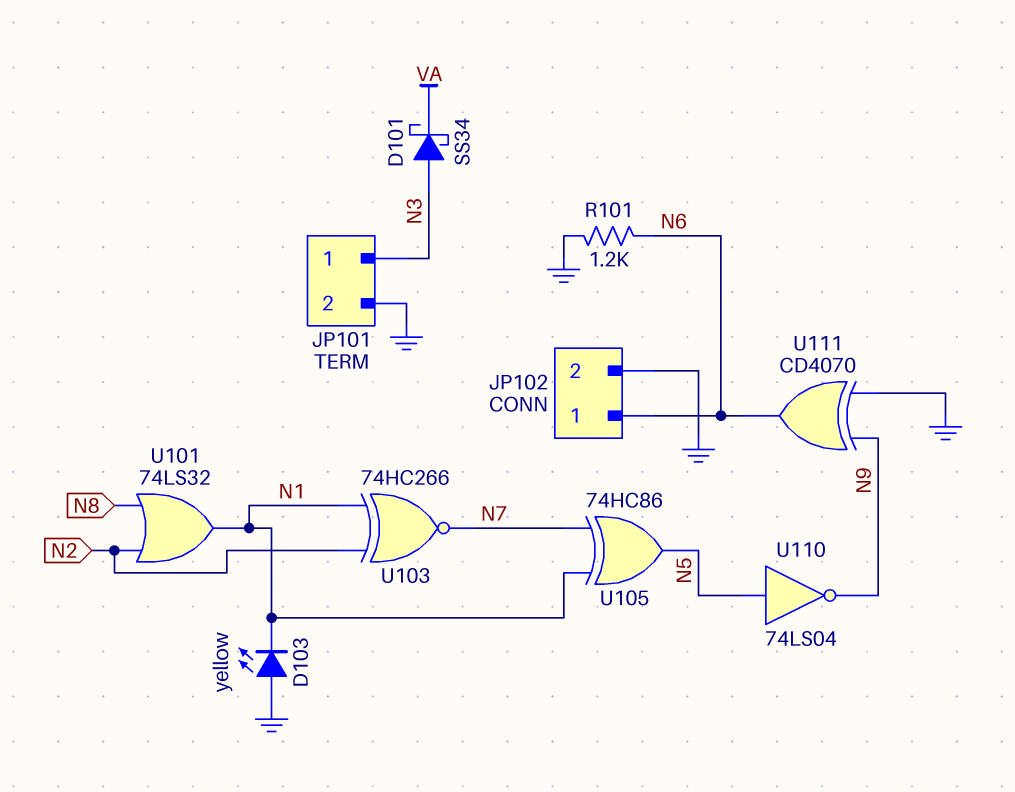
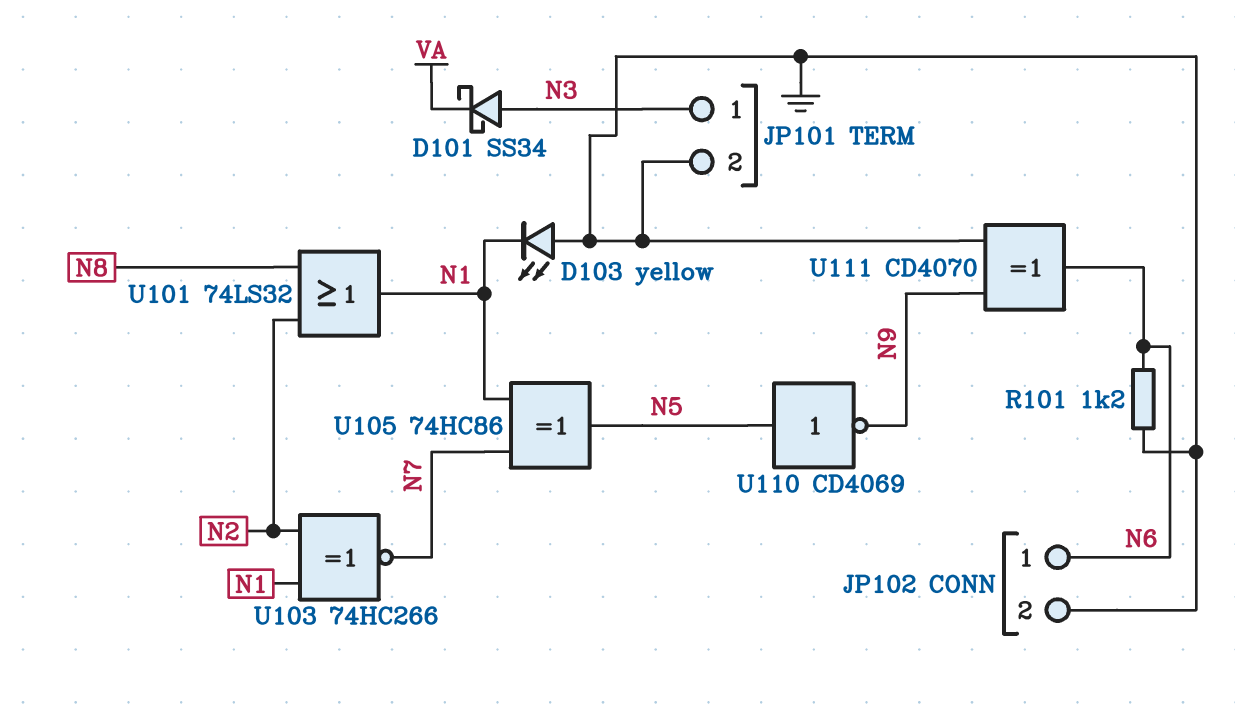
U110: NOT 74LS04 (in N5, out N9) -> NOT CD4069 (in N5, out N9)

